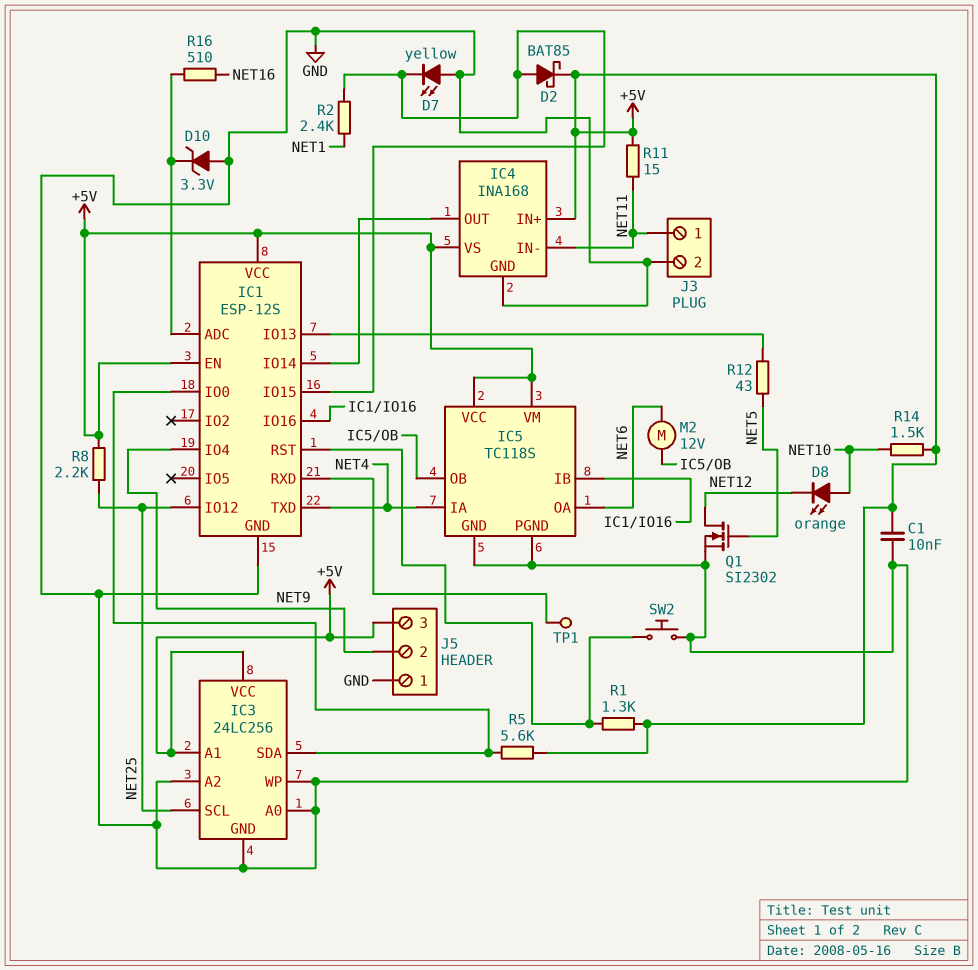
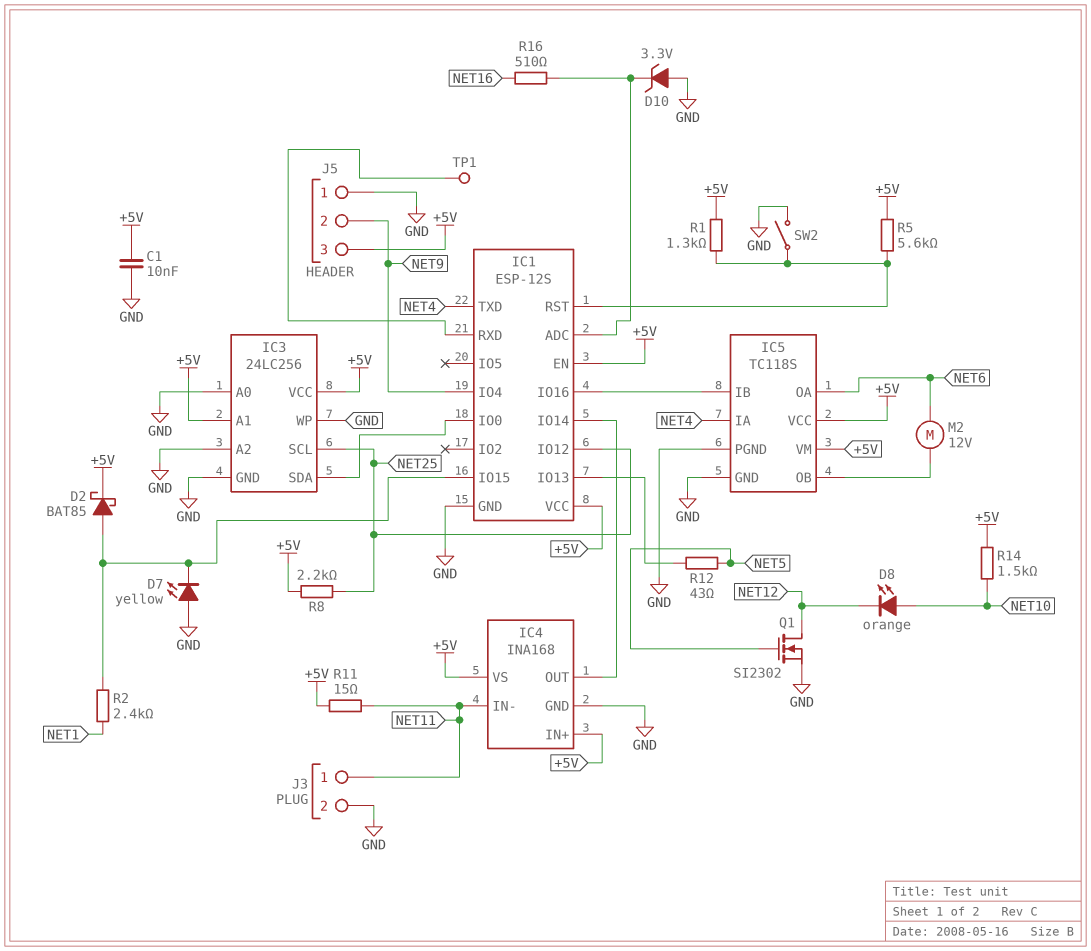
R5: 5.6k (+5V, IC1/IO0) -> 5.6k (+5V, IC1/RST)
SW2: button (GND, IC1/RST) -> switch (GND, IC1/RST)

